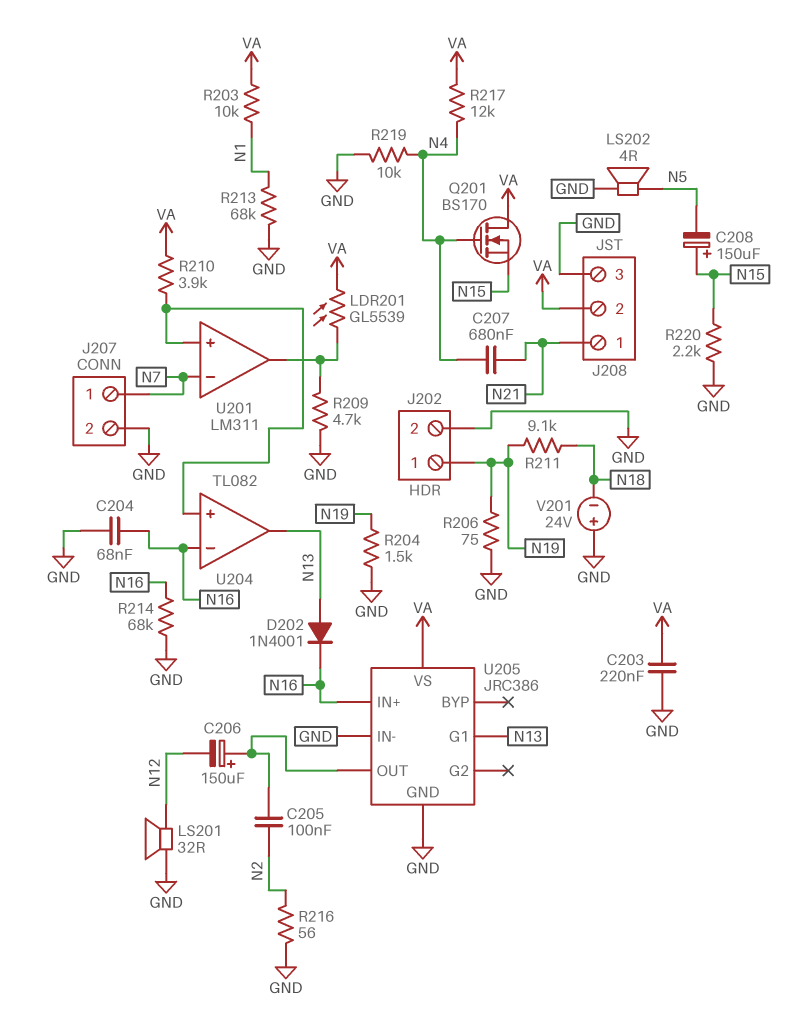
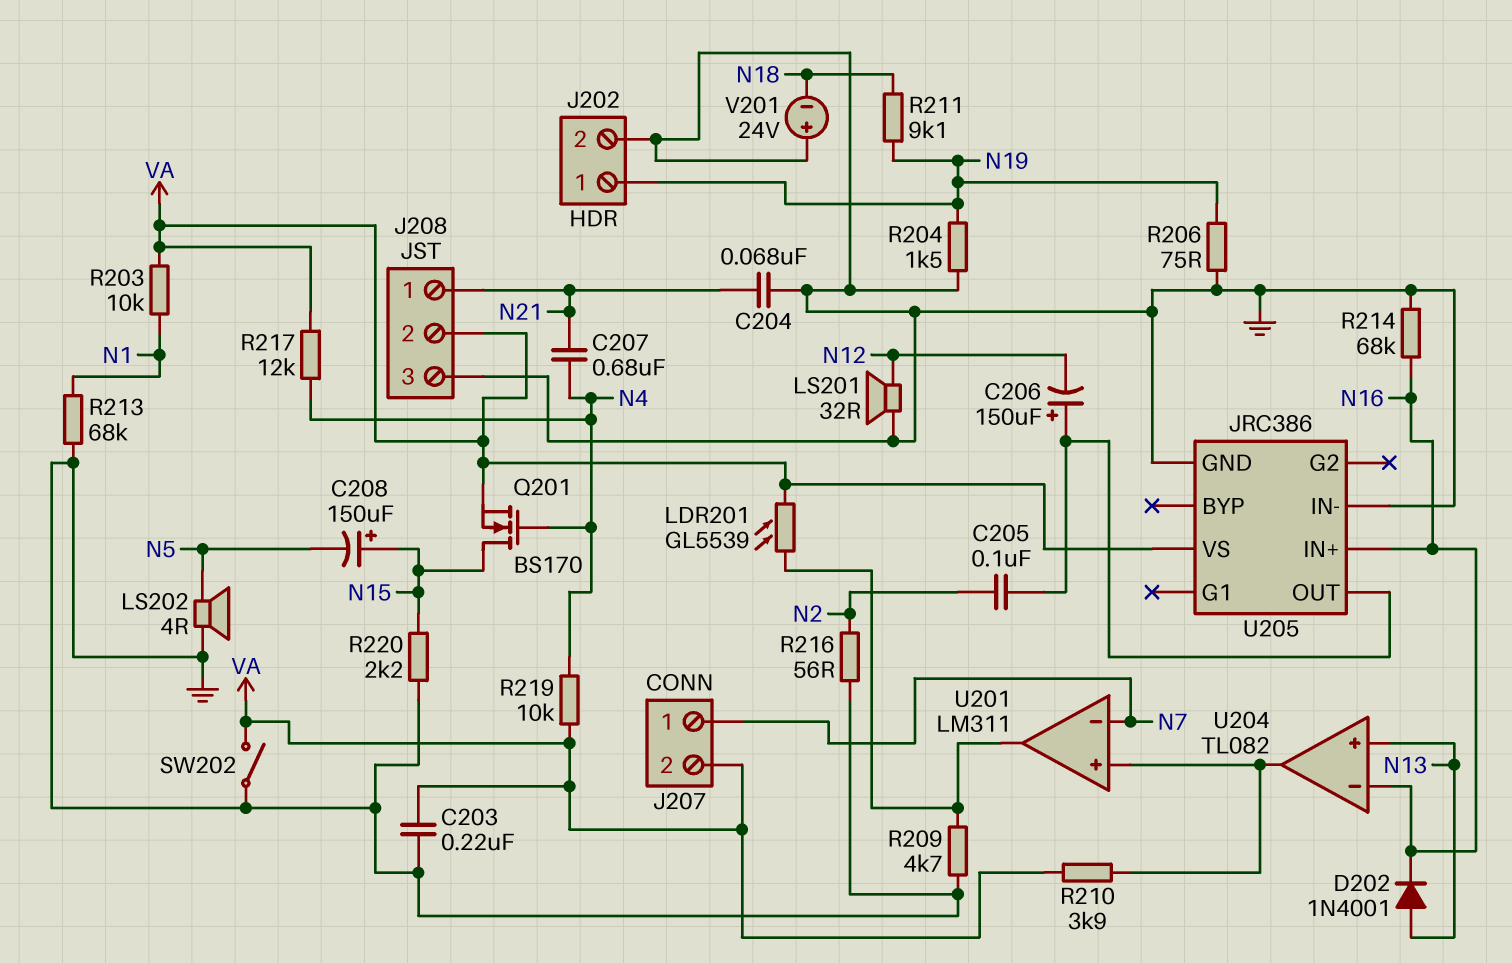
C204: 68nF (GND, N16) -> 68nF (GND, N21)
J207 pin 2: GND -> VA
Q201: NMOS BS170 (G N4, D VA, S N15) -> NMOS BS170 (G N4, D N15, S VA)
R219: 10k (GND, N4) -> 10k (N4, VA)
SW202: none -> switch (GND, VA)
U204 pin in+: U201/in+ -> N13
U204 pin out: N13 -> U201/in+
U205 pin G1: N13 -> none

